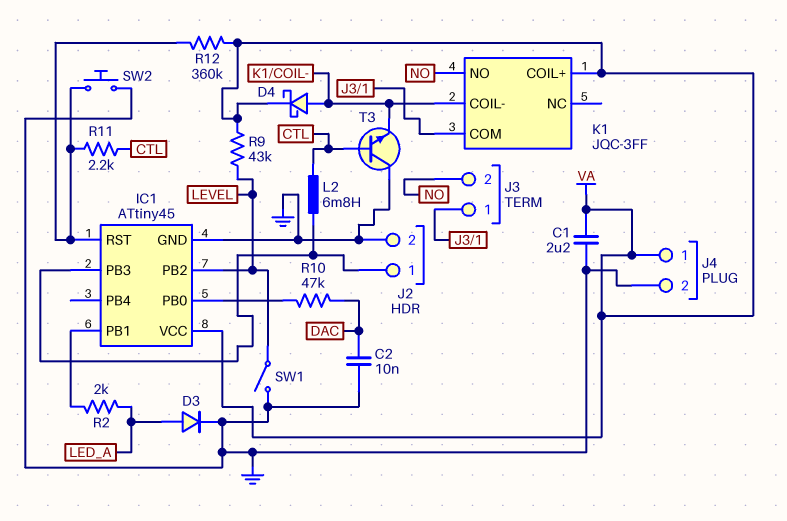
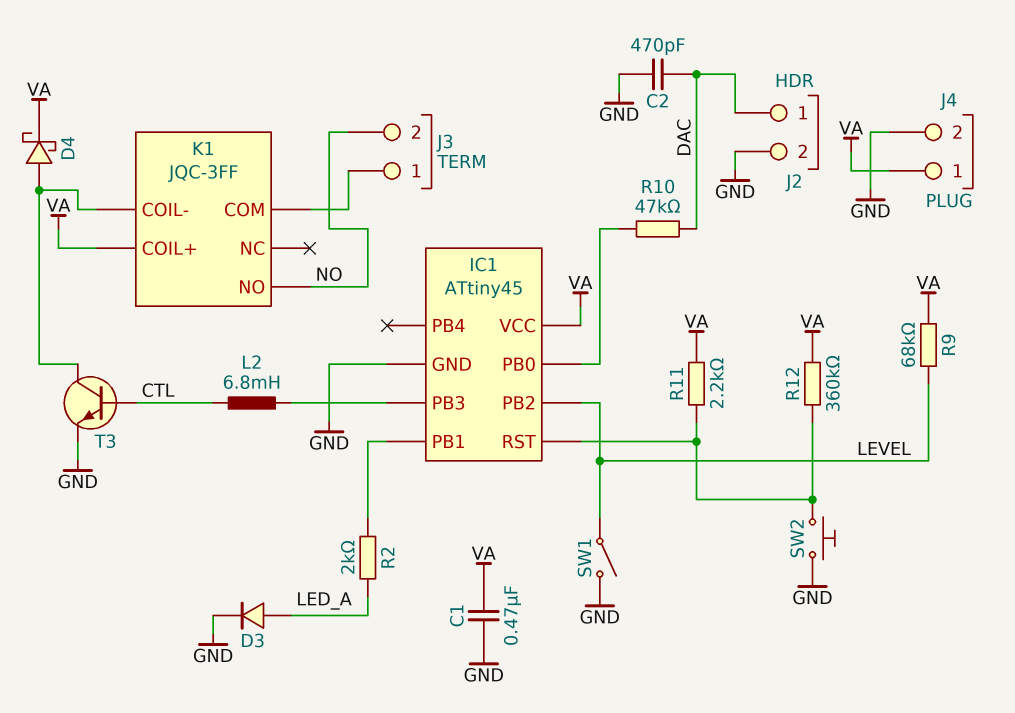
C1: 2.2uF (GND, VA) -> 470nF (GND, VA)
C2: 10nF (DAC, GND) -> 470pF (DAC, GND)
J2 pin 1: IC1/PB3 -> DAC
R9: 43k (LEVEL, VA) -> 68k (LEVEL, VA)
R11: 2.2k (CTL, IC1/RST) -> 2.2k (IC1/RST, VA)
T3: NPN (B CTL, C GND, E K1/COIL-) -> NPN (B CTL, C K1/COIL-, E GND)

